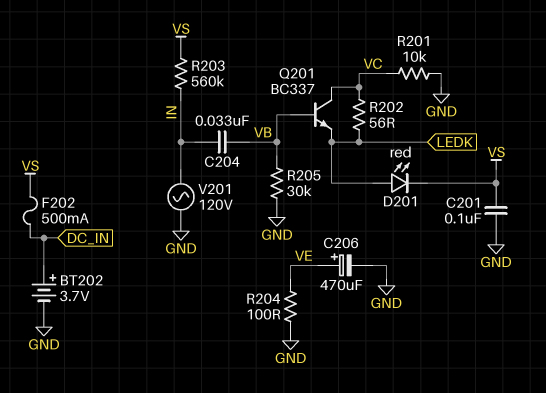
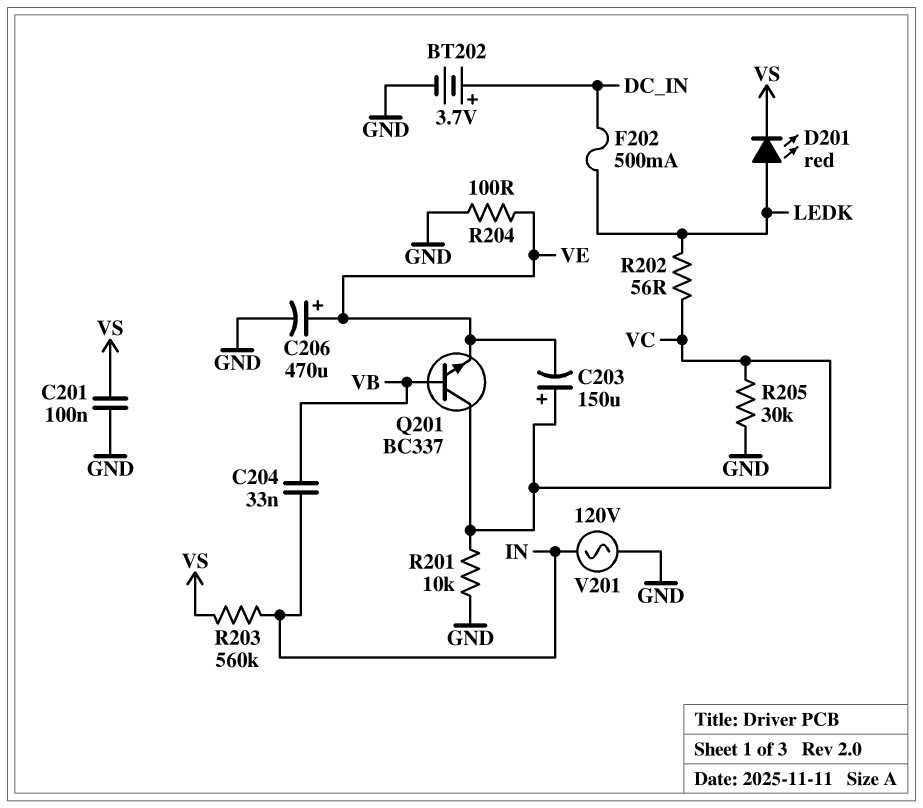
C203: none -> 150uF (plus VC, minus VE)
F202: 500mA (DC_IN, VS) -> 500mA (DC_IN, LEDK)
Q201: NPN BC337 (B VB, C VC, E LEDK) -> NPN BC337 (B VB, C VC, E VE)
R205: 30k (GND, VB) -> 30k (GND, VC)

